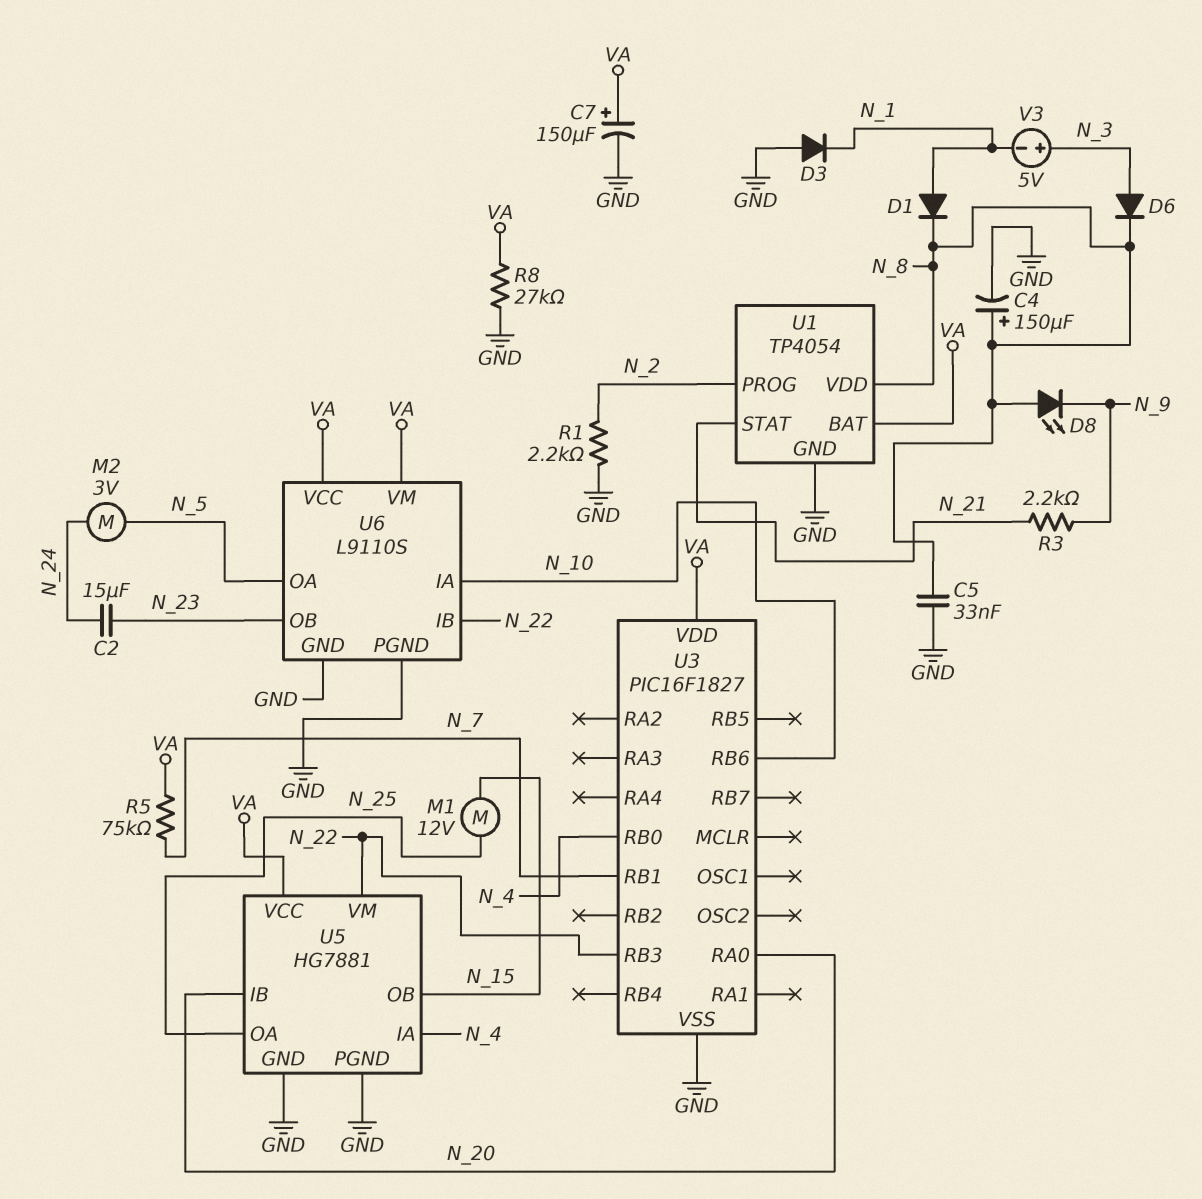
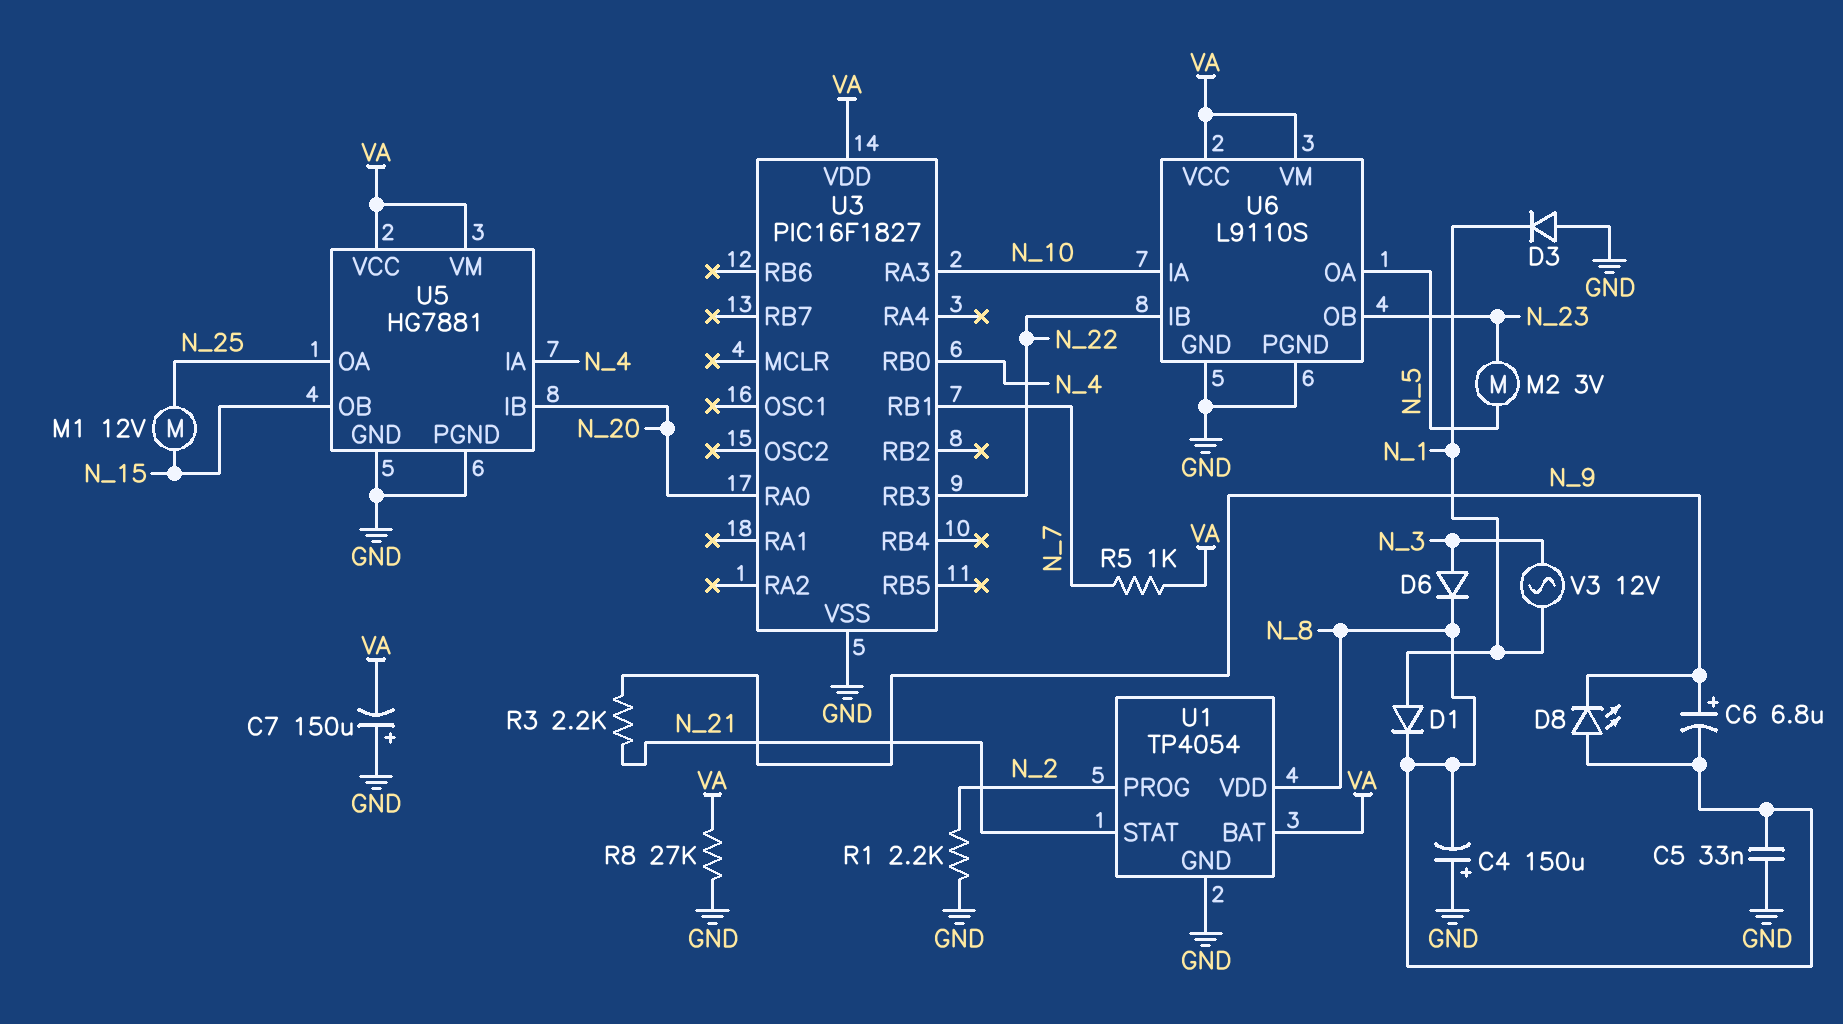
C2: 15uF (N_23, N_24) -> none
C4: 150uF (plus N_8, minus GND) -> 150uF (plus GND, minus N_8)
C6: none -> 6.8uF (plus N_9, minus N_8)
C7: 150uF (plus VA, minus GND) -> 150uF (plus GND, minus VA)
M2: motor 3V (N_5, N_24) -> motor 3V (N_5, N_23)
R5: 75k (N_7, VA) -> 1k (N_7, VA)
U3 pin RA3: none -> N_10
U3 pin RB6: N_10 -> none
U5 pin VM: N_22 -> VA
V3: 5V (plus N_3, minus N_1) -> AC 12V (N_1, N_3)

